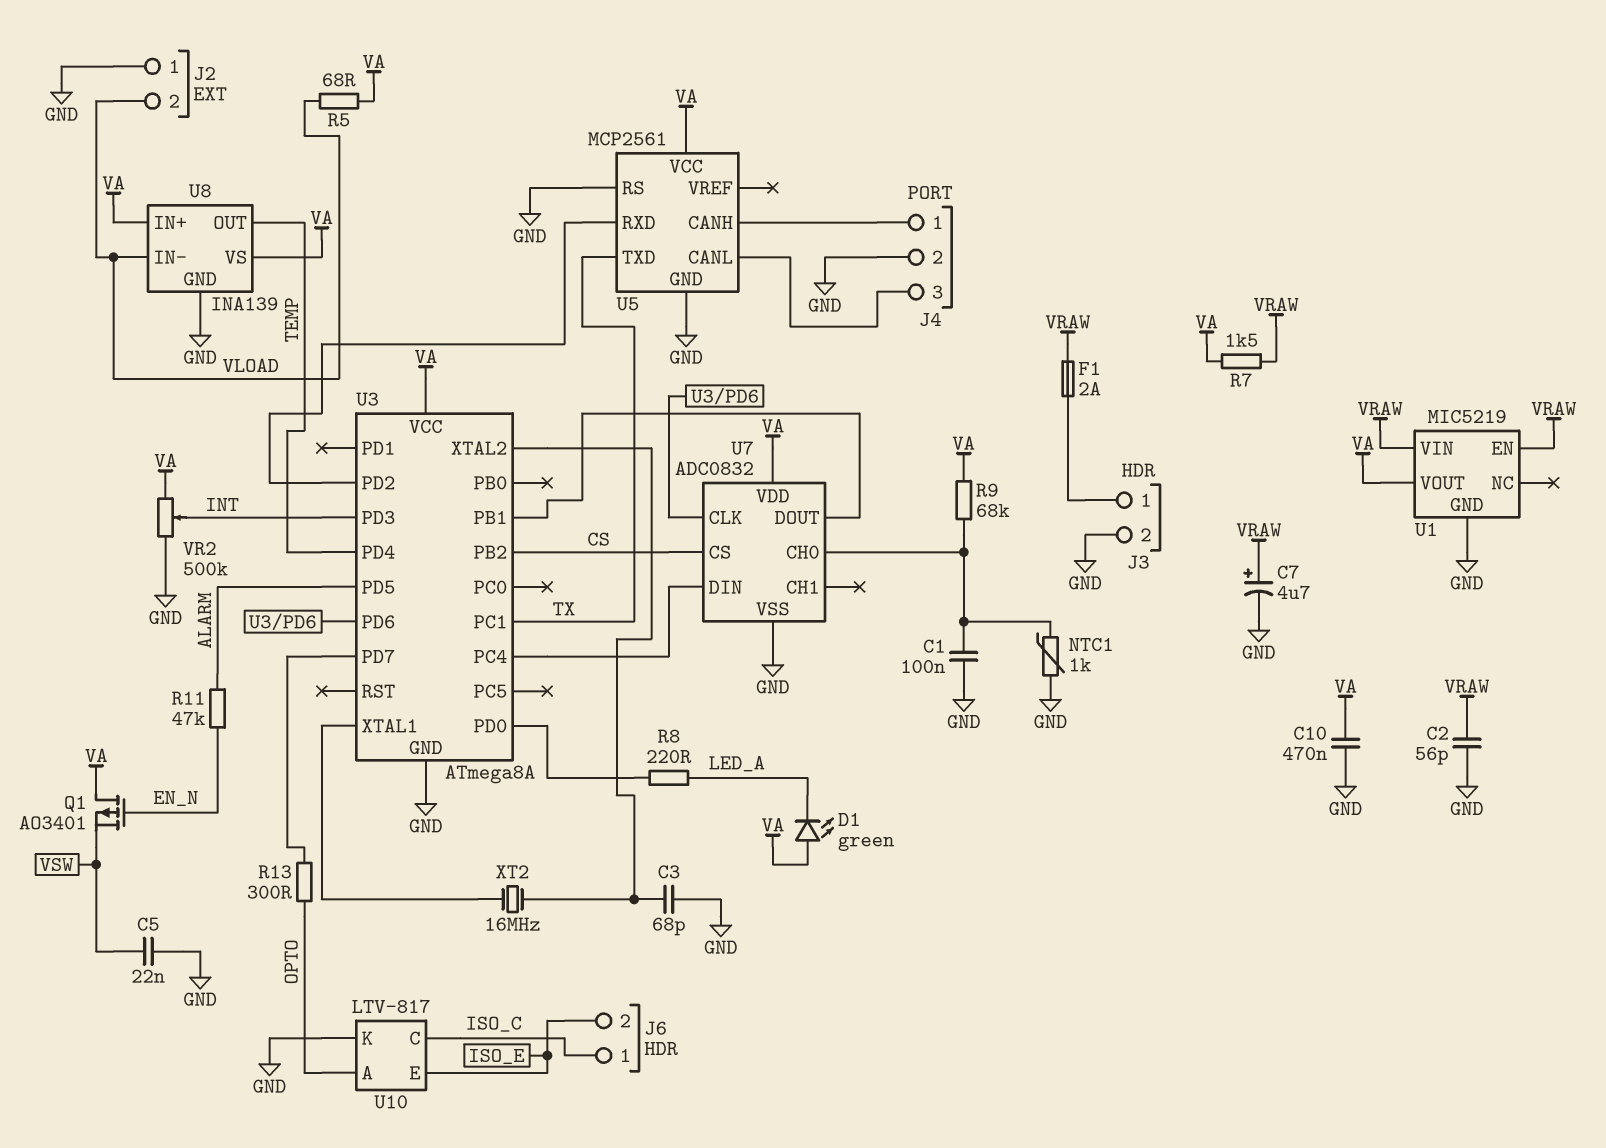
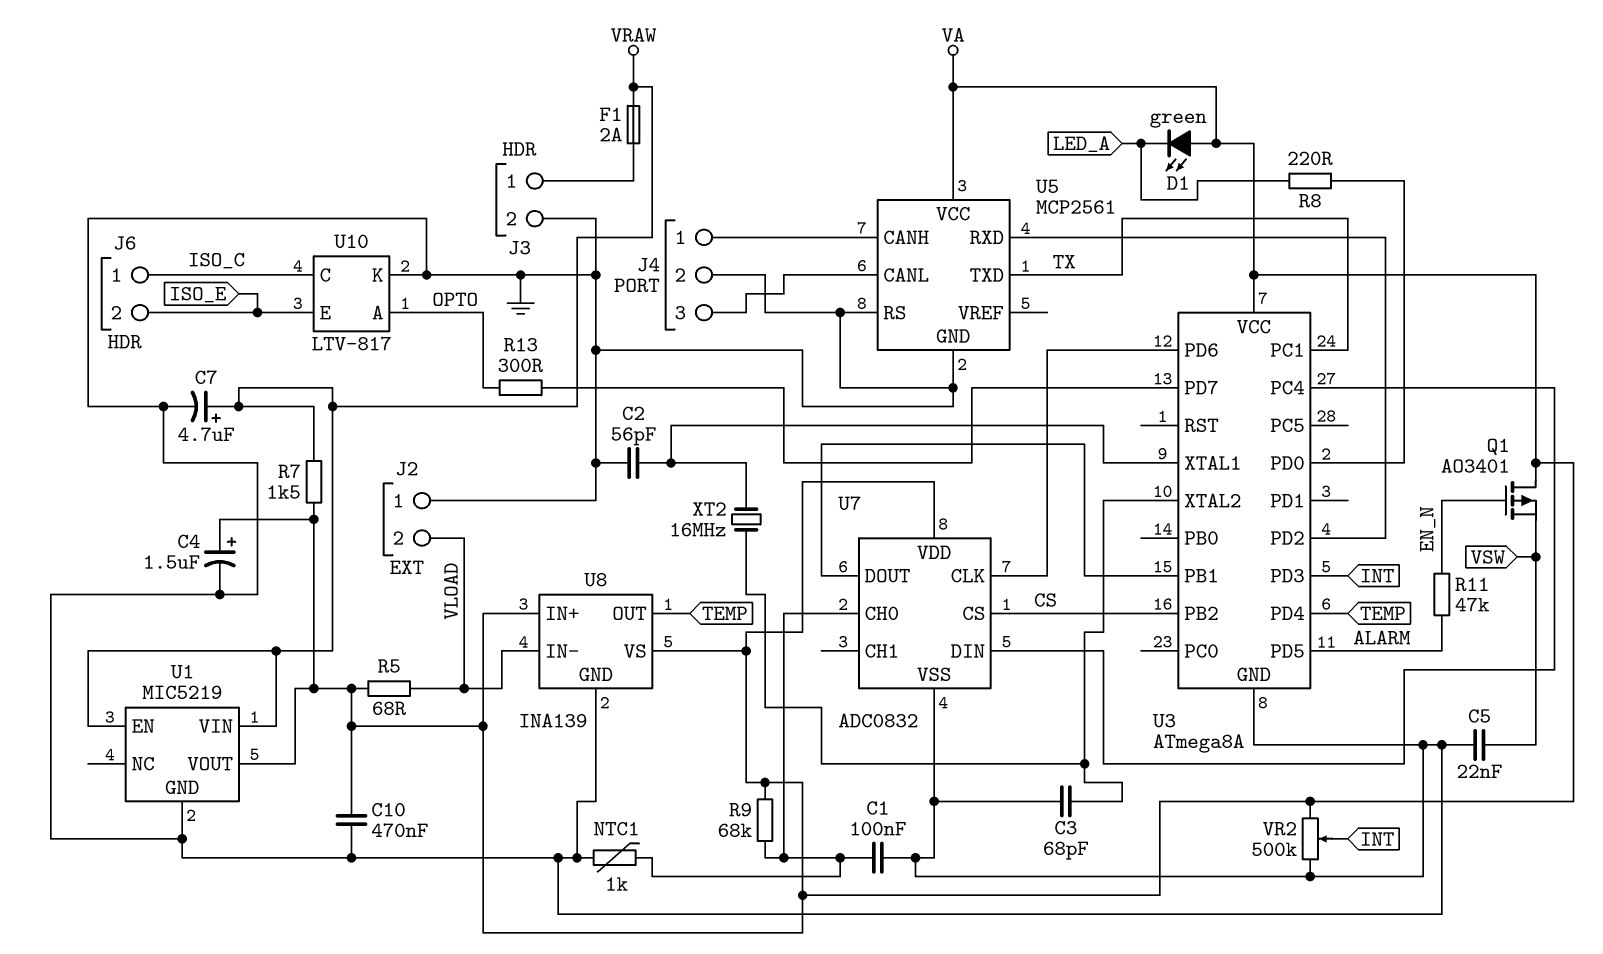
C2: 56pF (GND, VRAW) -> 56pF (GND, U3/XTAL1)
C4: none -> 1.5uF (plus VA, minus GND)

